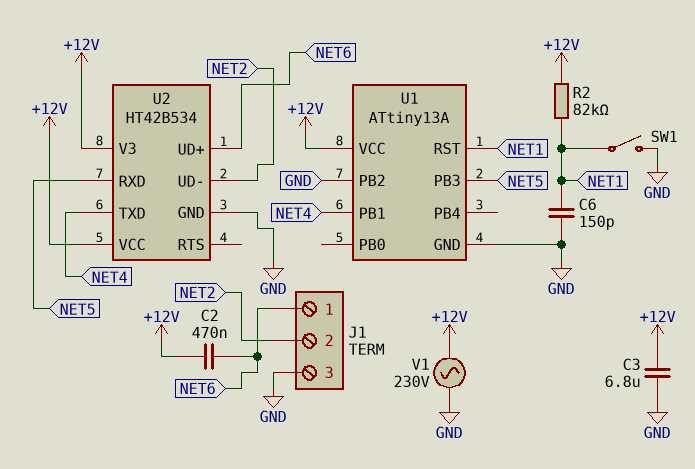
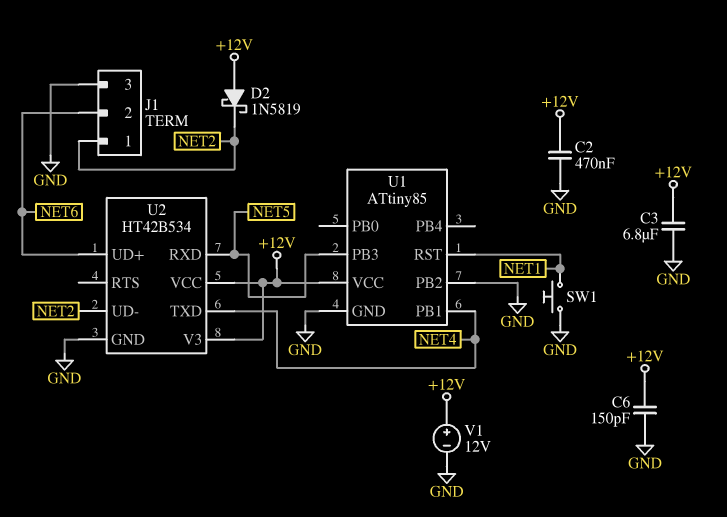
C2: 470nF (+12V, NET6) -> 470nF (+12V, GND)
C6: 150pF (GND, NET1) -> 150pF (+12V, GND)
D2: none -> schottky 1N5819 (A +12V, K NET2)
J1 pin 1: NET6 -> NET2
J1 pin 2: NET2 -> NET6
R2: 82k (+12V, NET1) -> none
SW1: switch (GND, NET1) -> button (GND, NET1)
U1: ATtiny13A -> ATtiny85
V1: AC 230V (+12V, GND) -> 12V (plus +12V, minus GND)

